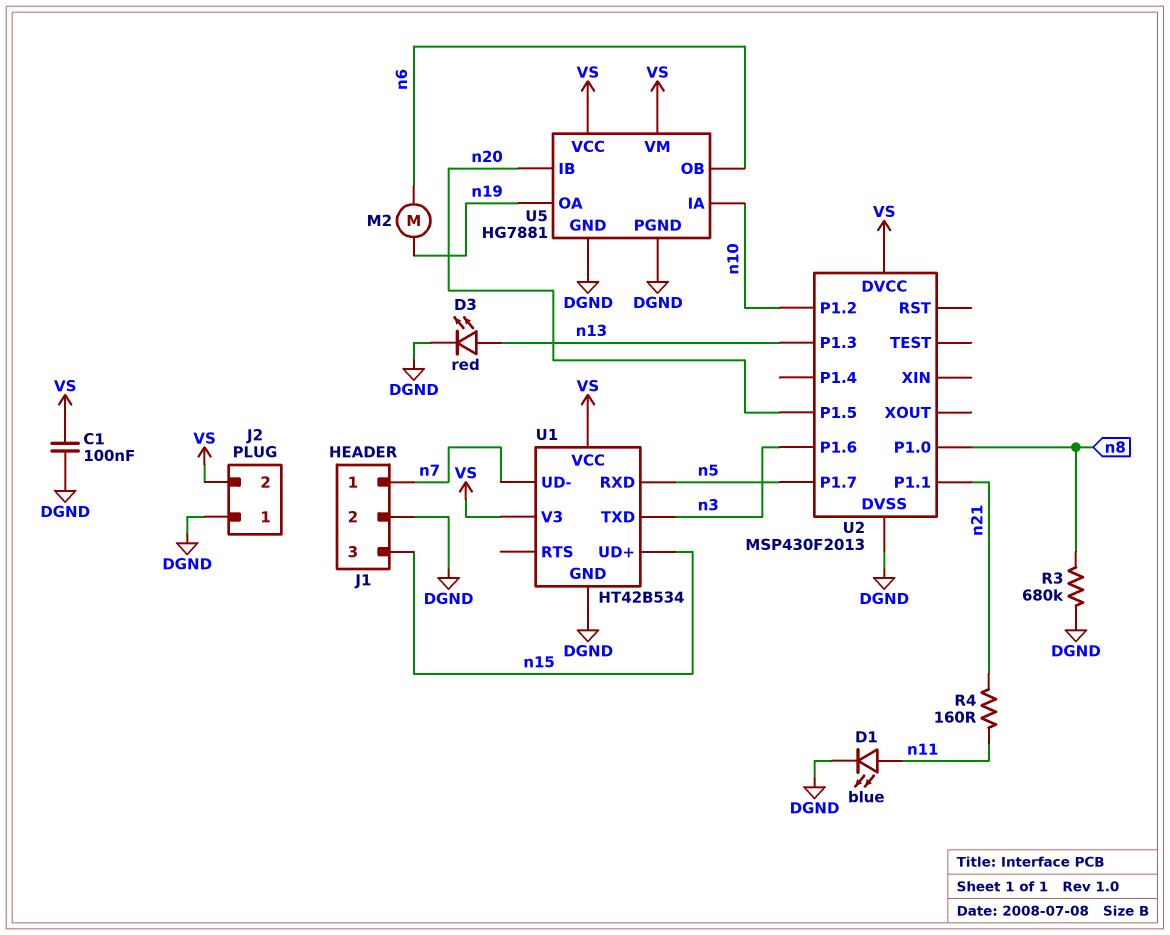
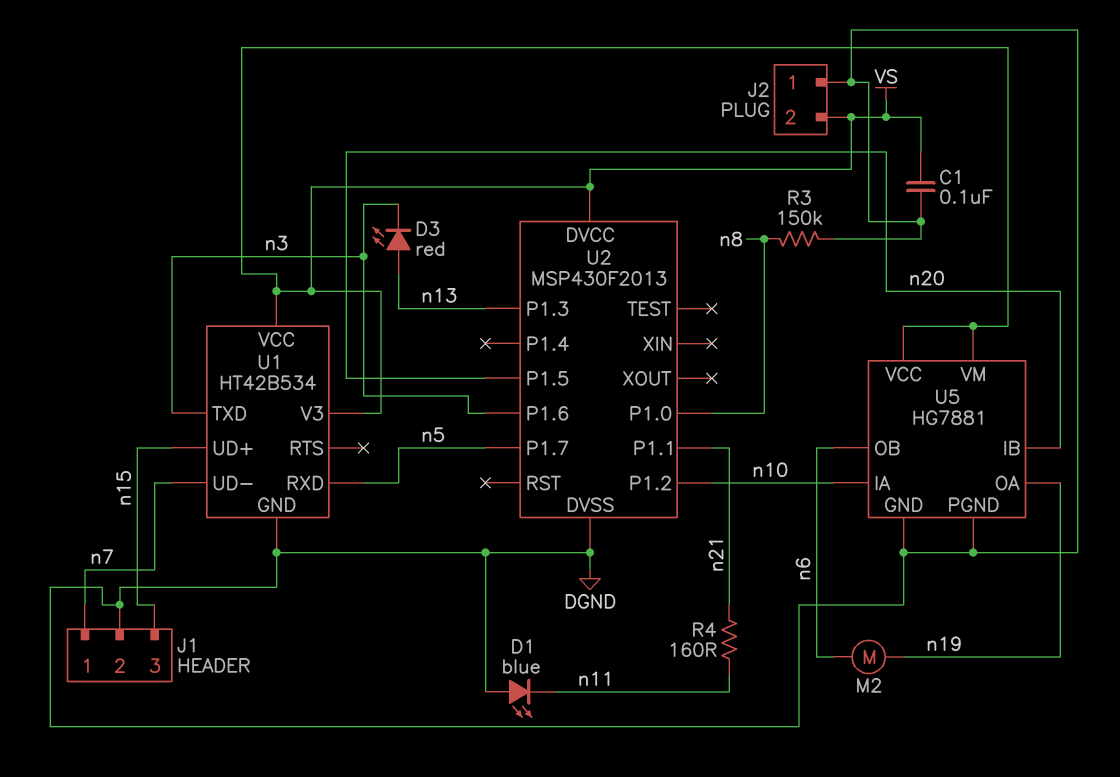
D1: LED blue (A n11, K DGND) -> LED blue (A DGND, K n11)
D3: LED red (A n13, K DGND) -> LED red (A n13, K n3)
R3: 680k (DGND, n8) -> 150k (DGND, n8)

